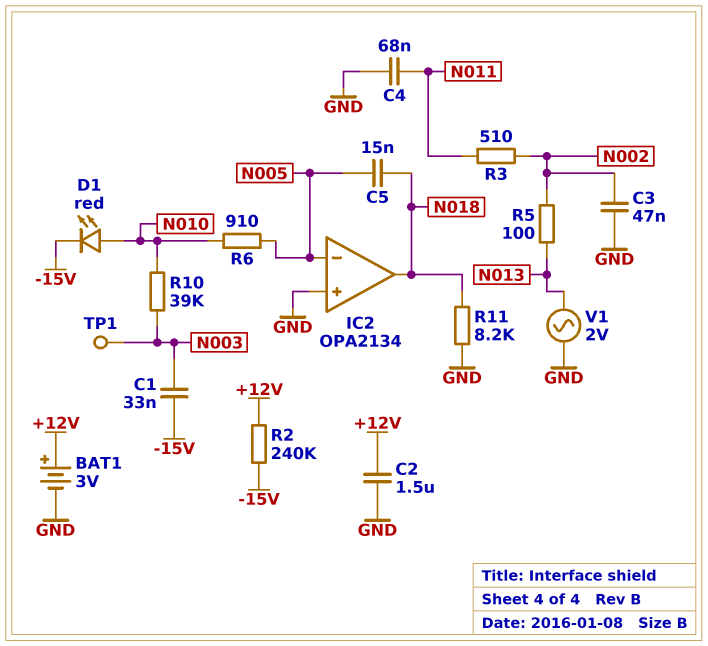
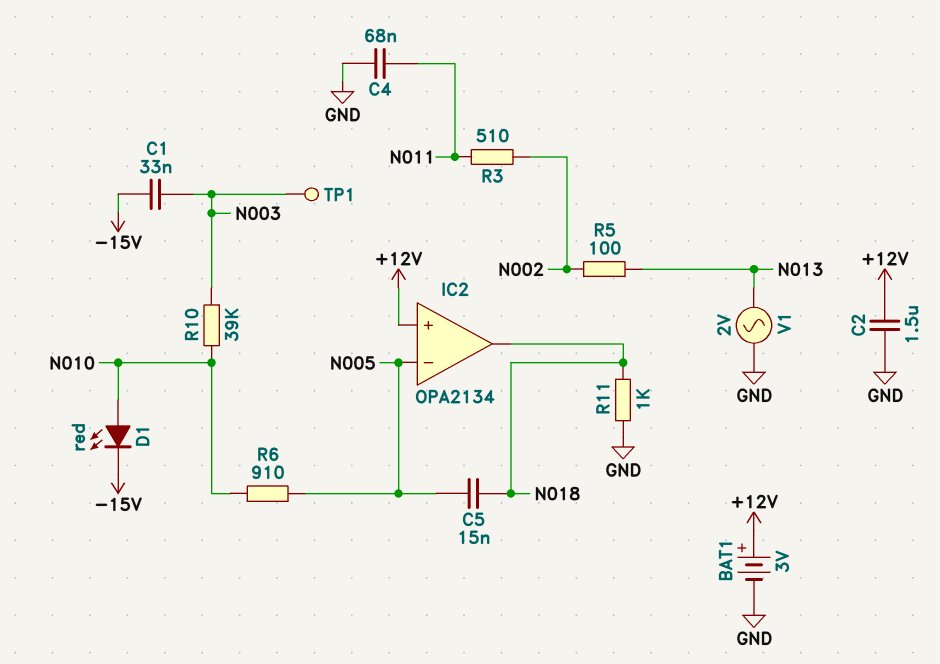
C3: 47nF (GND, N002) -> none
IC2 pin in+: GND -> +12V
R2: 240k (+12V, -15V) -> none
R11: 8.2k (GND, N018) -> 1k (GND, N018)

